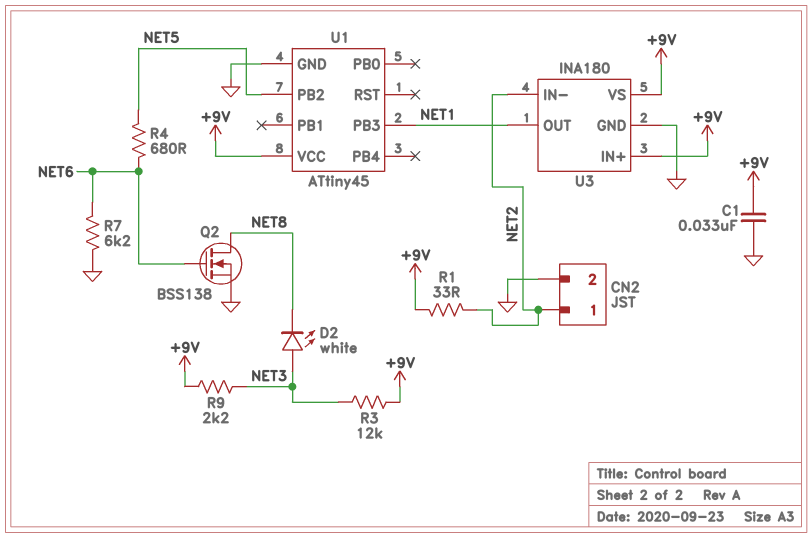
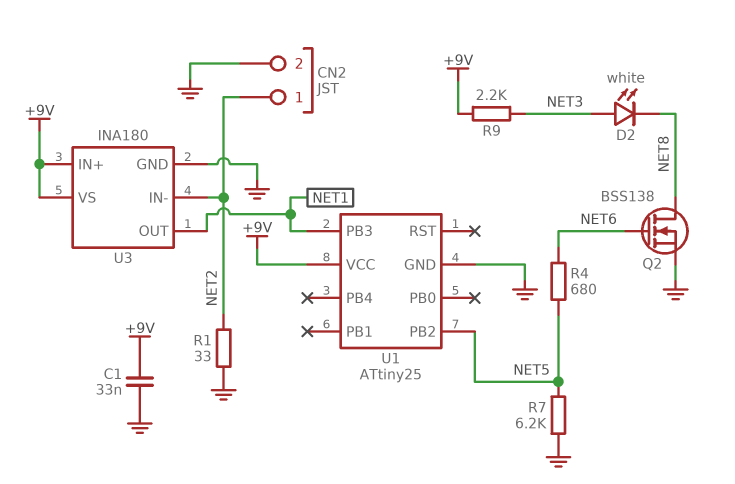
R1: 33 (+9V, NET2) -> 33 (GND, NET2)
R3: 12k (+9V, NET3) -> none
R7: 6.2k (GND, NET6) -> 6.2k (GND, NET5)
U1: ATtiny45 -> ATtiny25

